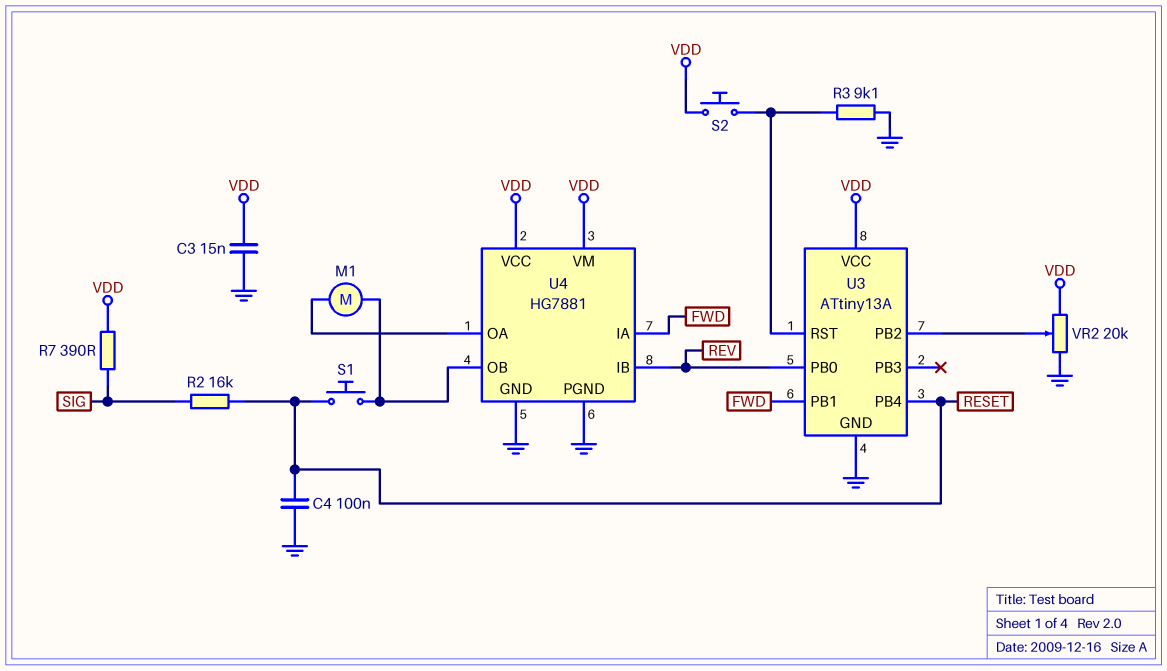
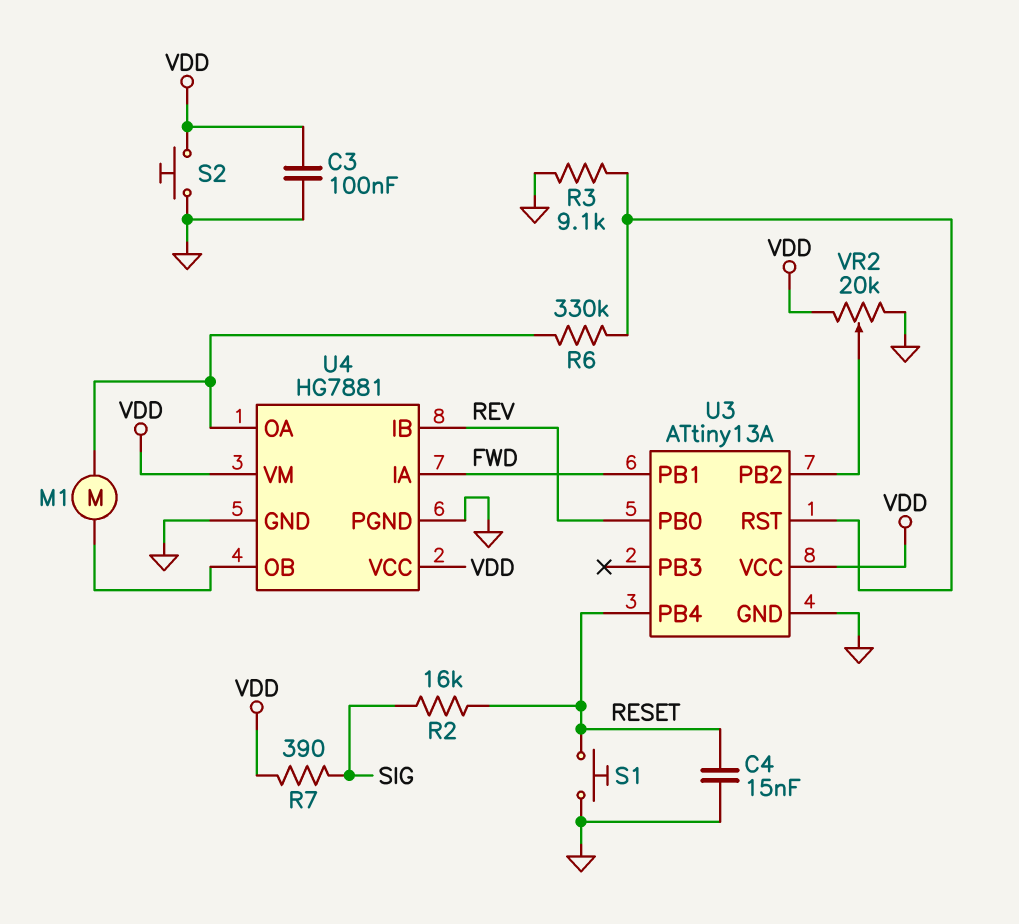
C3: 15nF (GND, VDD) -> 100nF (GND, VDD)
C4: 100nF (GND, RESET) -> 15nF (GND, RESET)
R6: none -> 330k (U3/RST, U4/OA)
S1: button (RESET, U4/OB) -> button (GND, RESET)
S2: button (U3/RST, VDD) -> button (GND, VDD)

